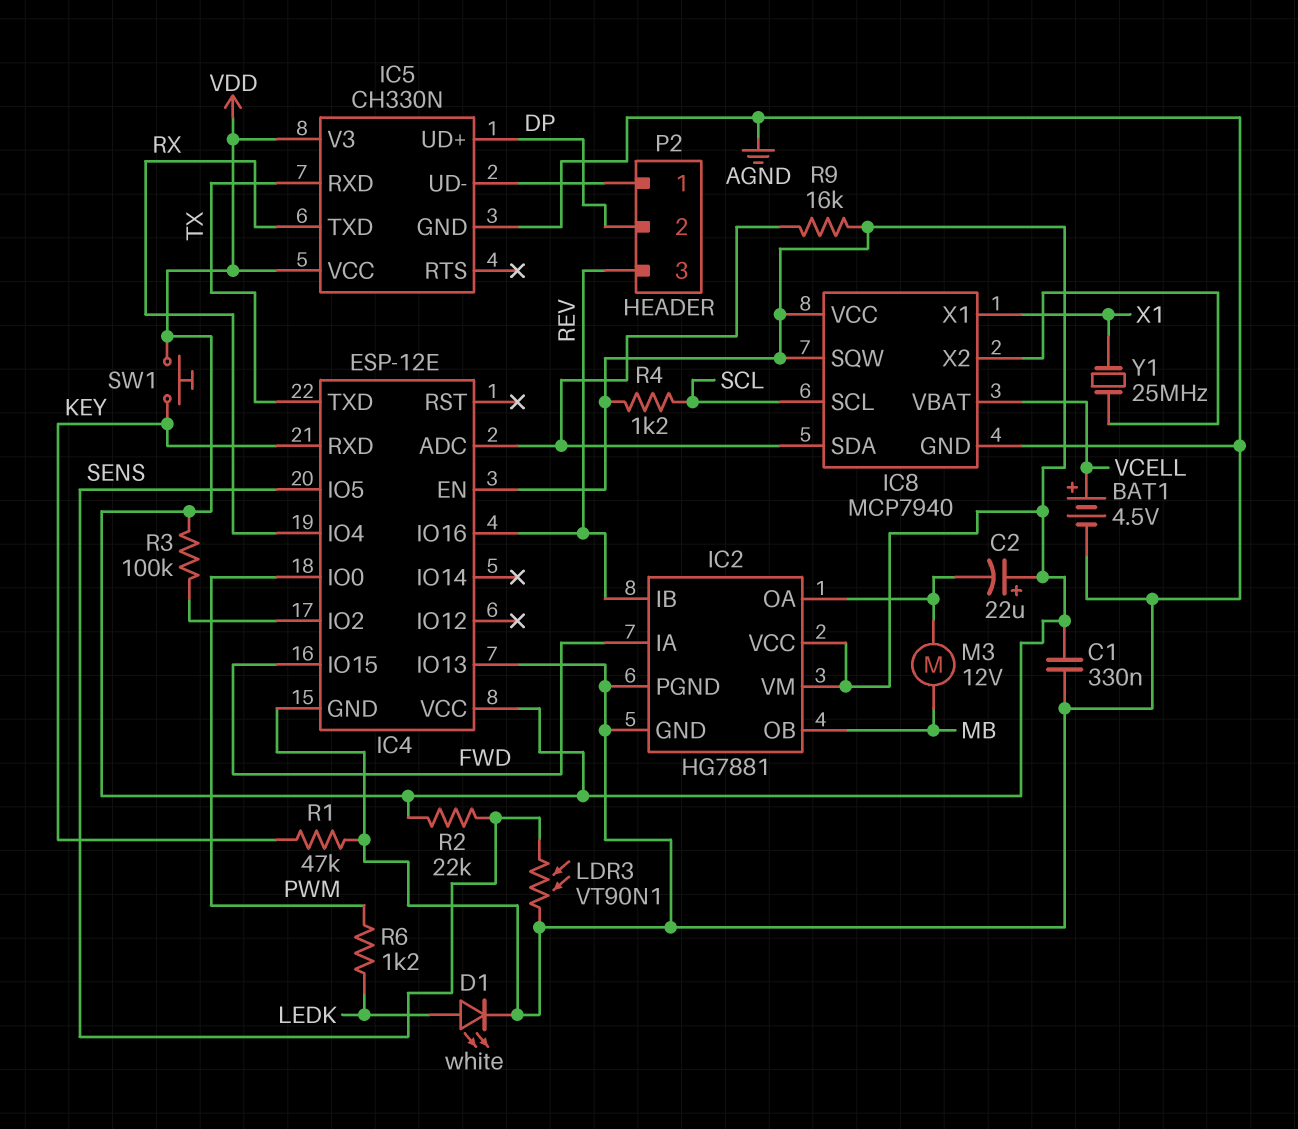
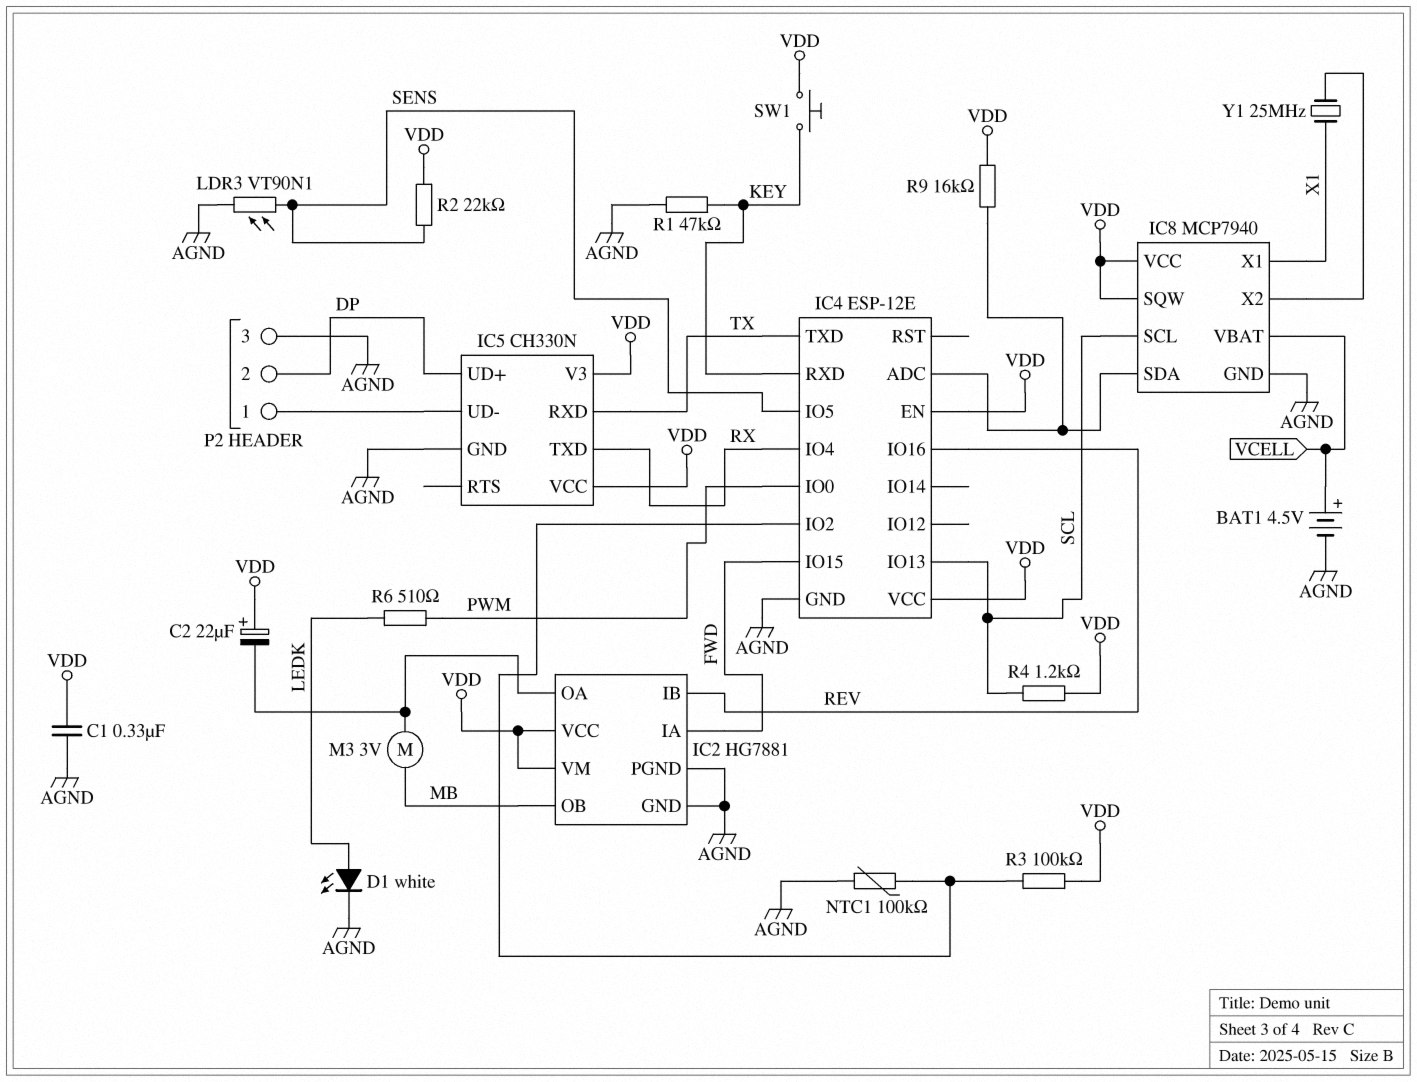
IC4 pin IO13: AGND -> SCL
M3: motor 12V (IC2/OA, MB) -> motor 3V (IC2/OA, MB)
NTC1: none -> 100k (AGND, IC4/IO2)
P2 pin 3: REV -> AGND
R6: 1.2k (LEDK, PWM) -> 510 (LEDK, PWM)

